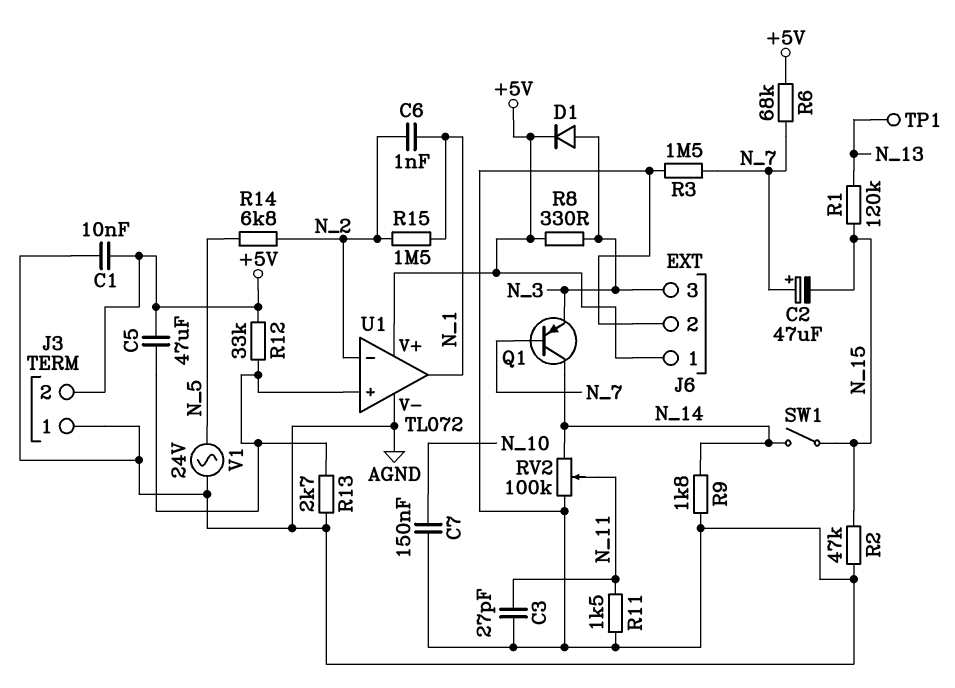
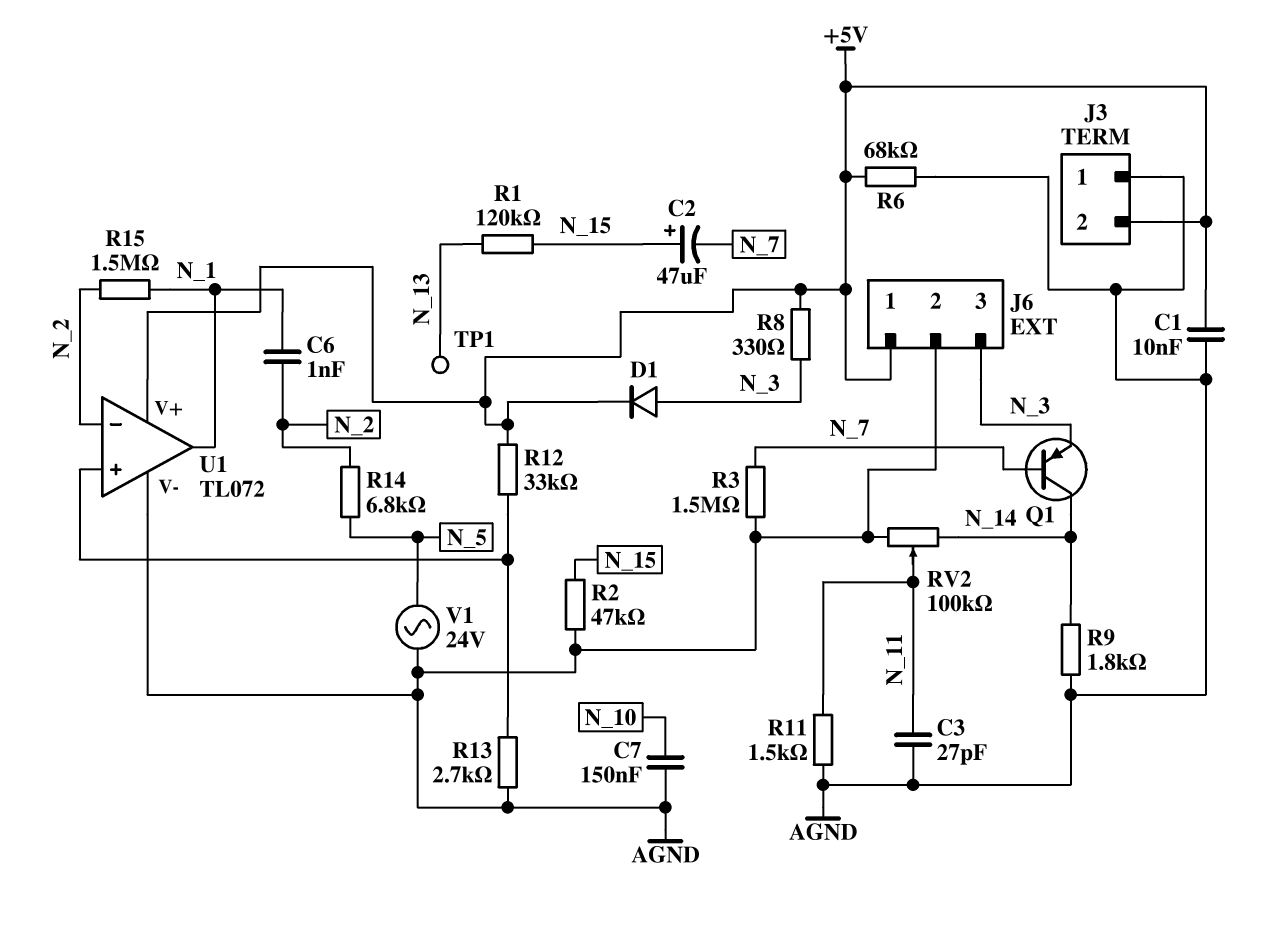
C2: 47uF (plus N_7, minus N_15) -> 47uF (plus N_15, minus N_7)
C5: 47uF (+5V, U1/in+) -> none
R6: 68k (+5V, N_7) -> 68k (+5V, AGND)
SW1: switch (N_14, N_15) -> none

